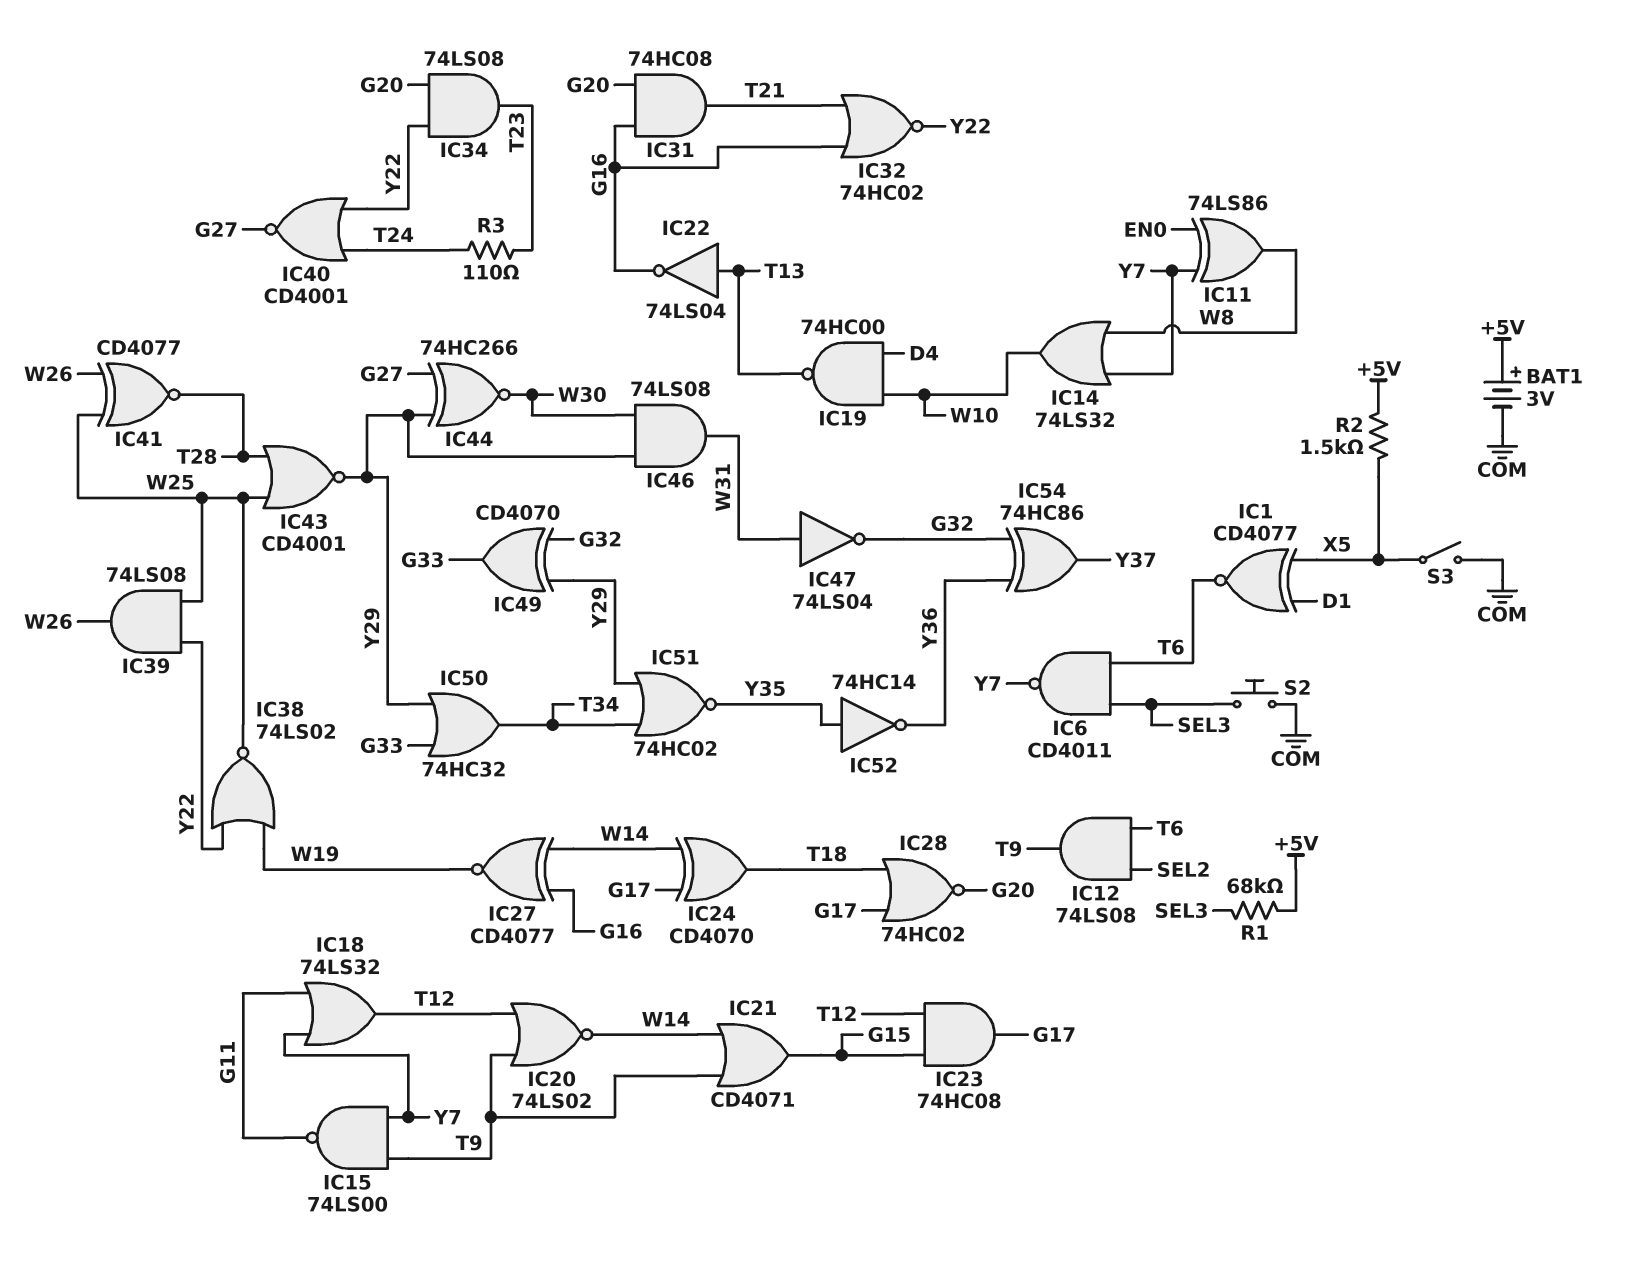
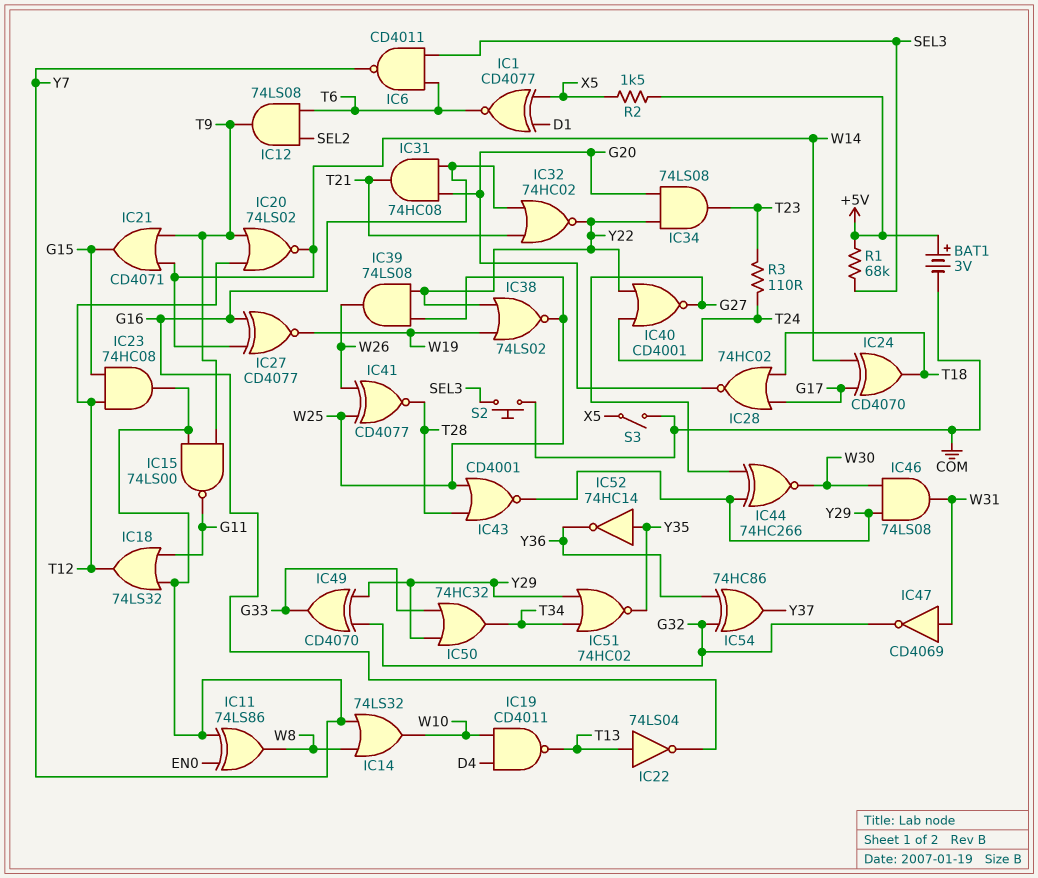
IC19: NAND 74HC00 (in D4, in W10, out T13) -> NAND CD4011 (in D4, in W10, out T13)
IC23: AND 74HC08 (in G15, in T12, out G17) -> AND 74HC08 (in G15, in T12, out Y7)
IC47: NOT 74LS04 (in W31, out G32) -> NOT CD4069 (in W31, out G32)

